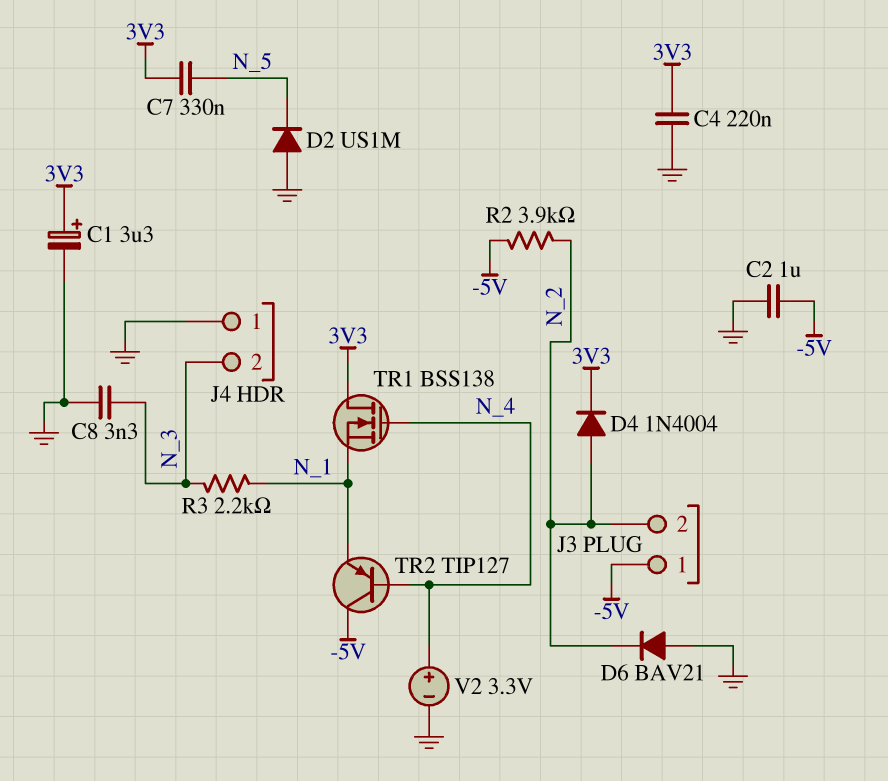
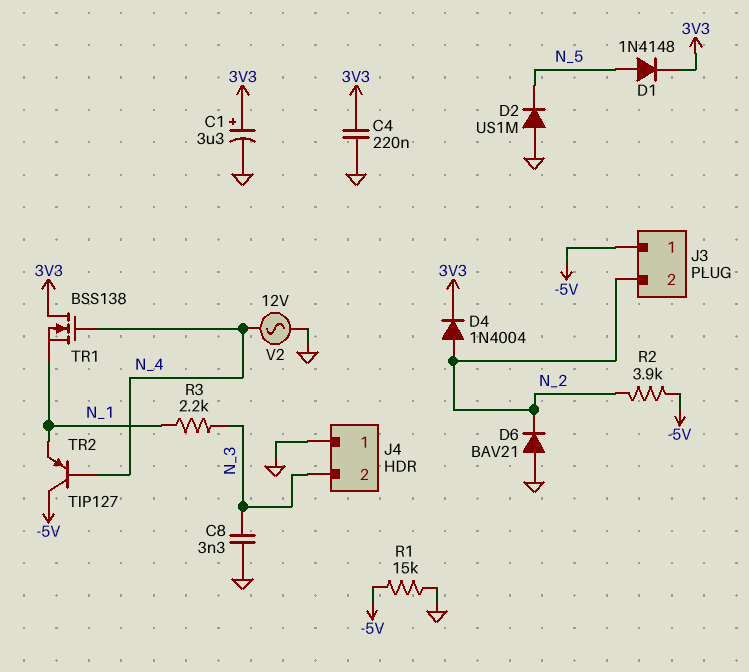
C2: 1uF (-5V, GND) -> none
C7: 330nF (3V3, N_5) -> none
D1: none -> diode 1N4148 (A N_5, K 3V3)
R1: none -> 15k (-5V, GND)
V2: 3.3V (plus N_4, minus GND) -> AC 12V (GND, N_4)

